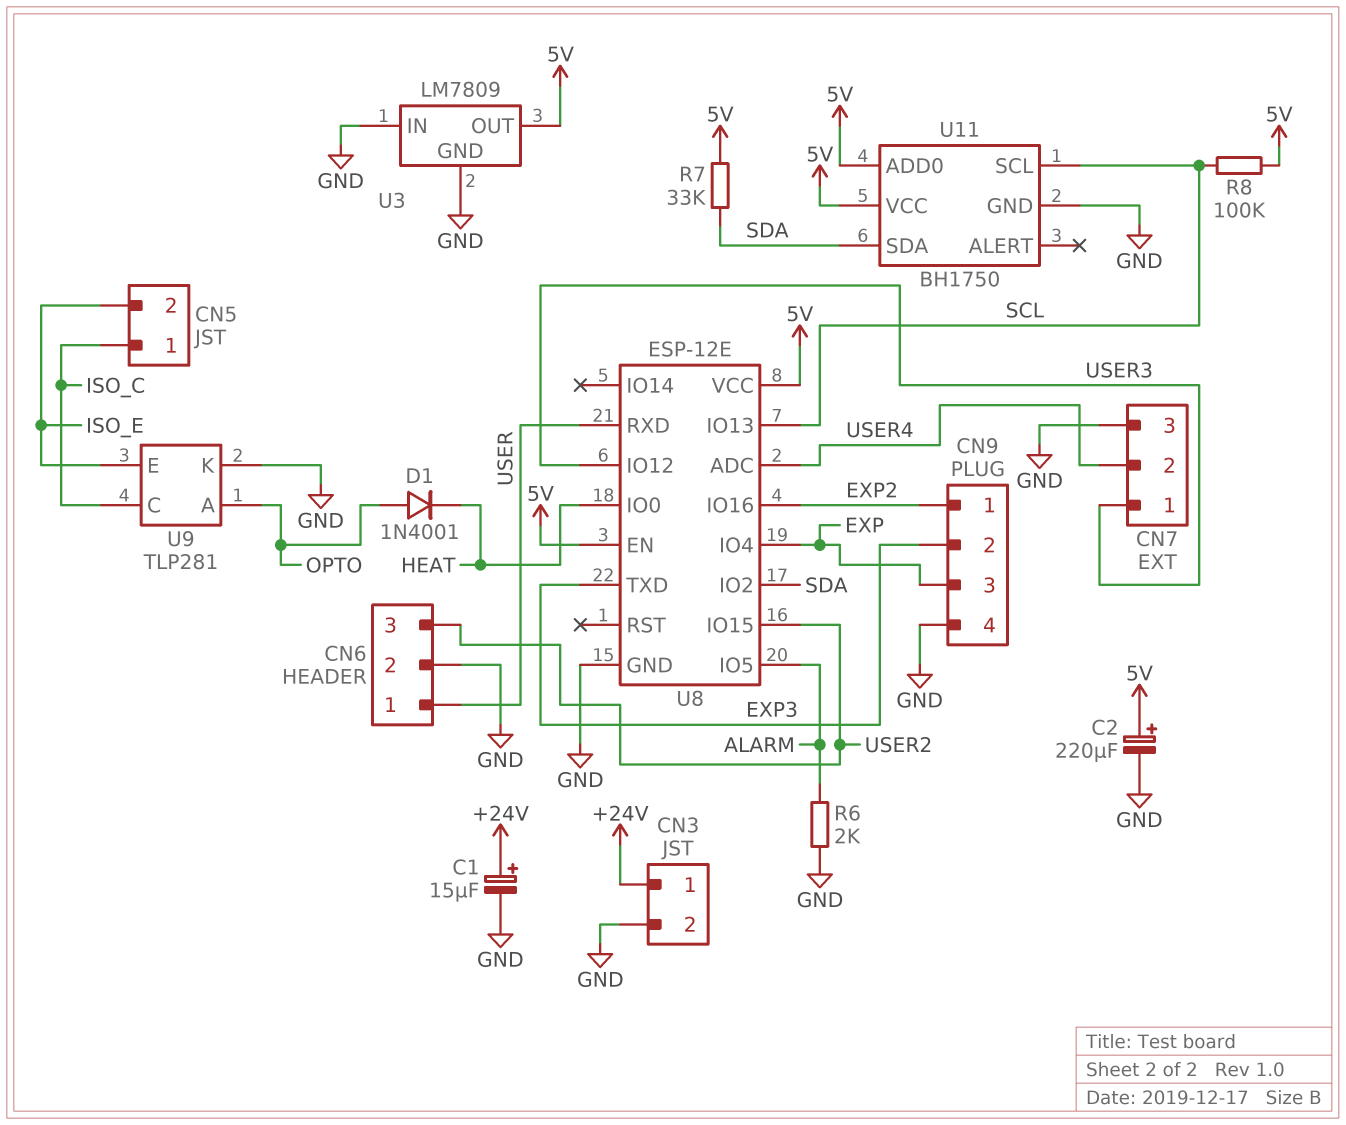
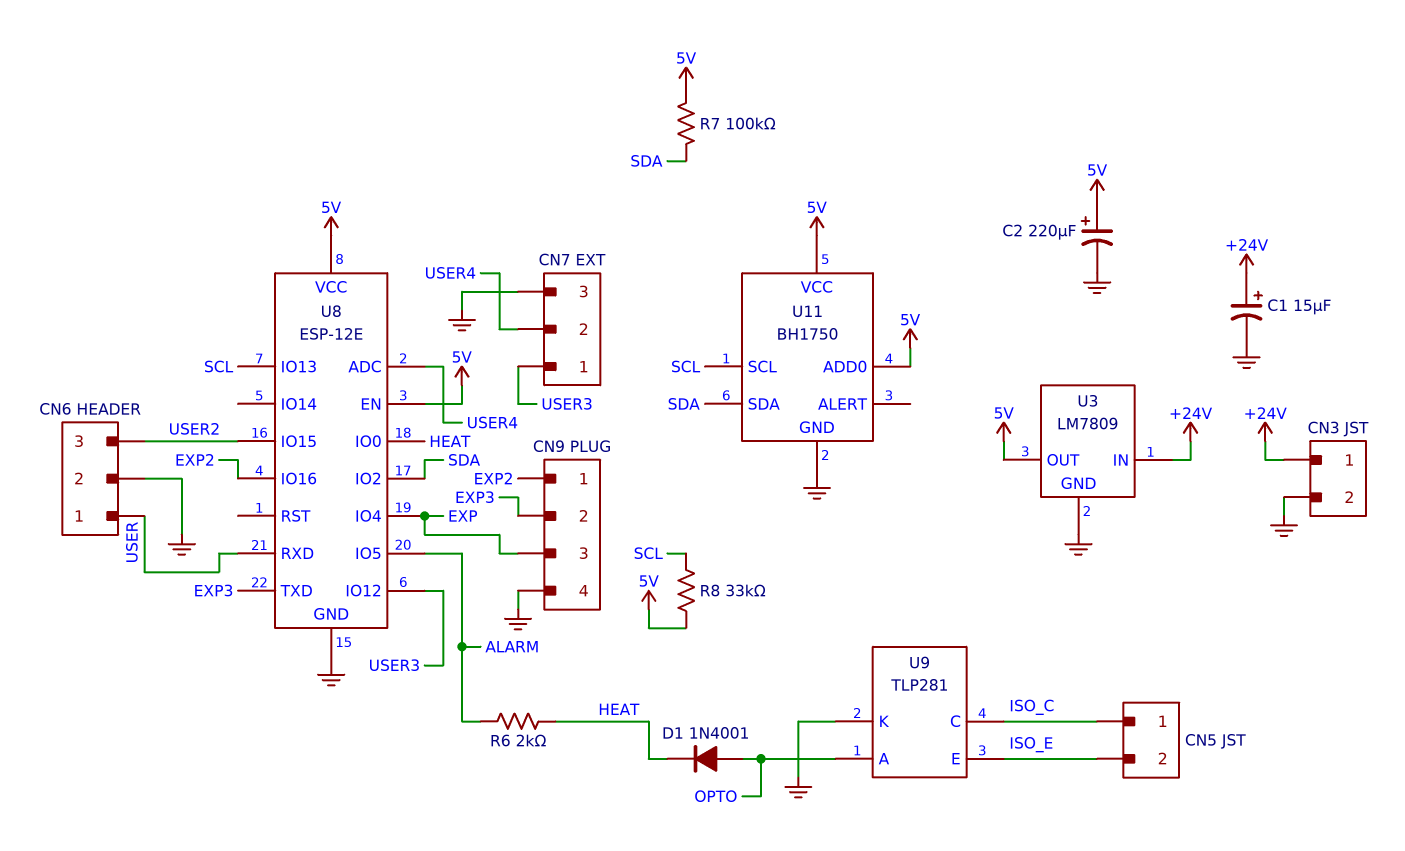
R6: 2k (ALARM, GND) -> 2k (ALARM, HEAT)
R7: 33k (5V, SDA) -> 100k (5V, SDA)
R8: 100k (5V, SCL) -> 33k (5V, SCL)
U3 pin IN: GND -> +24V

